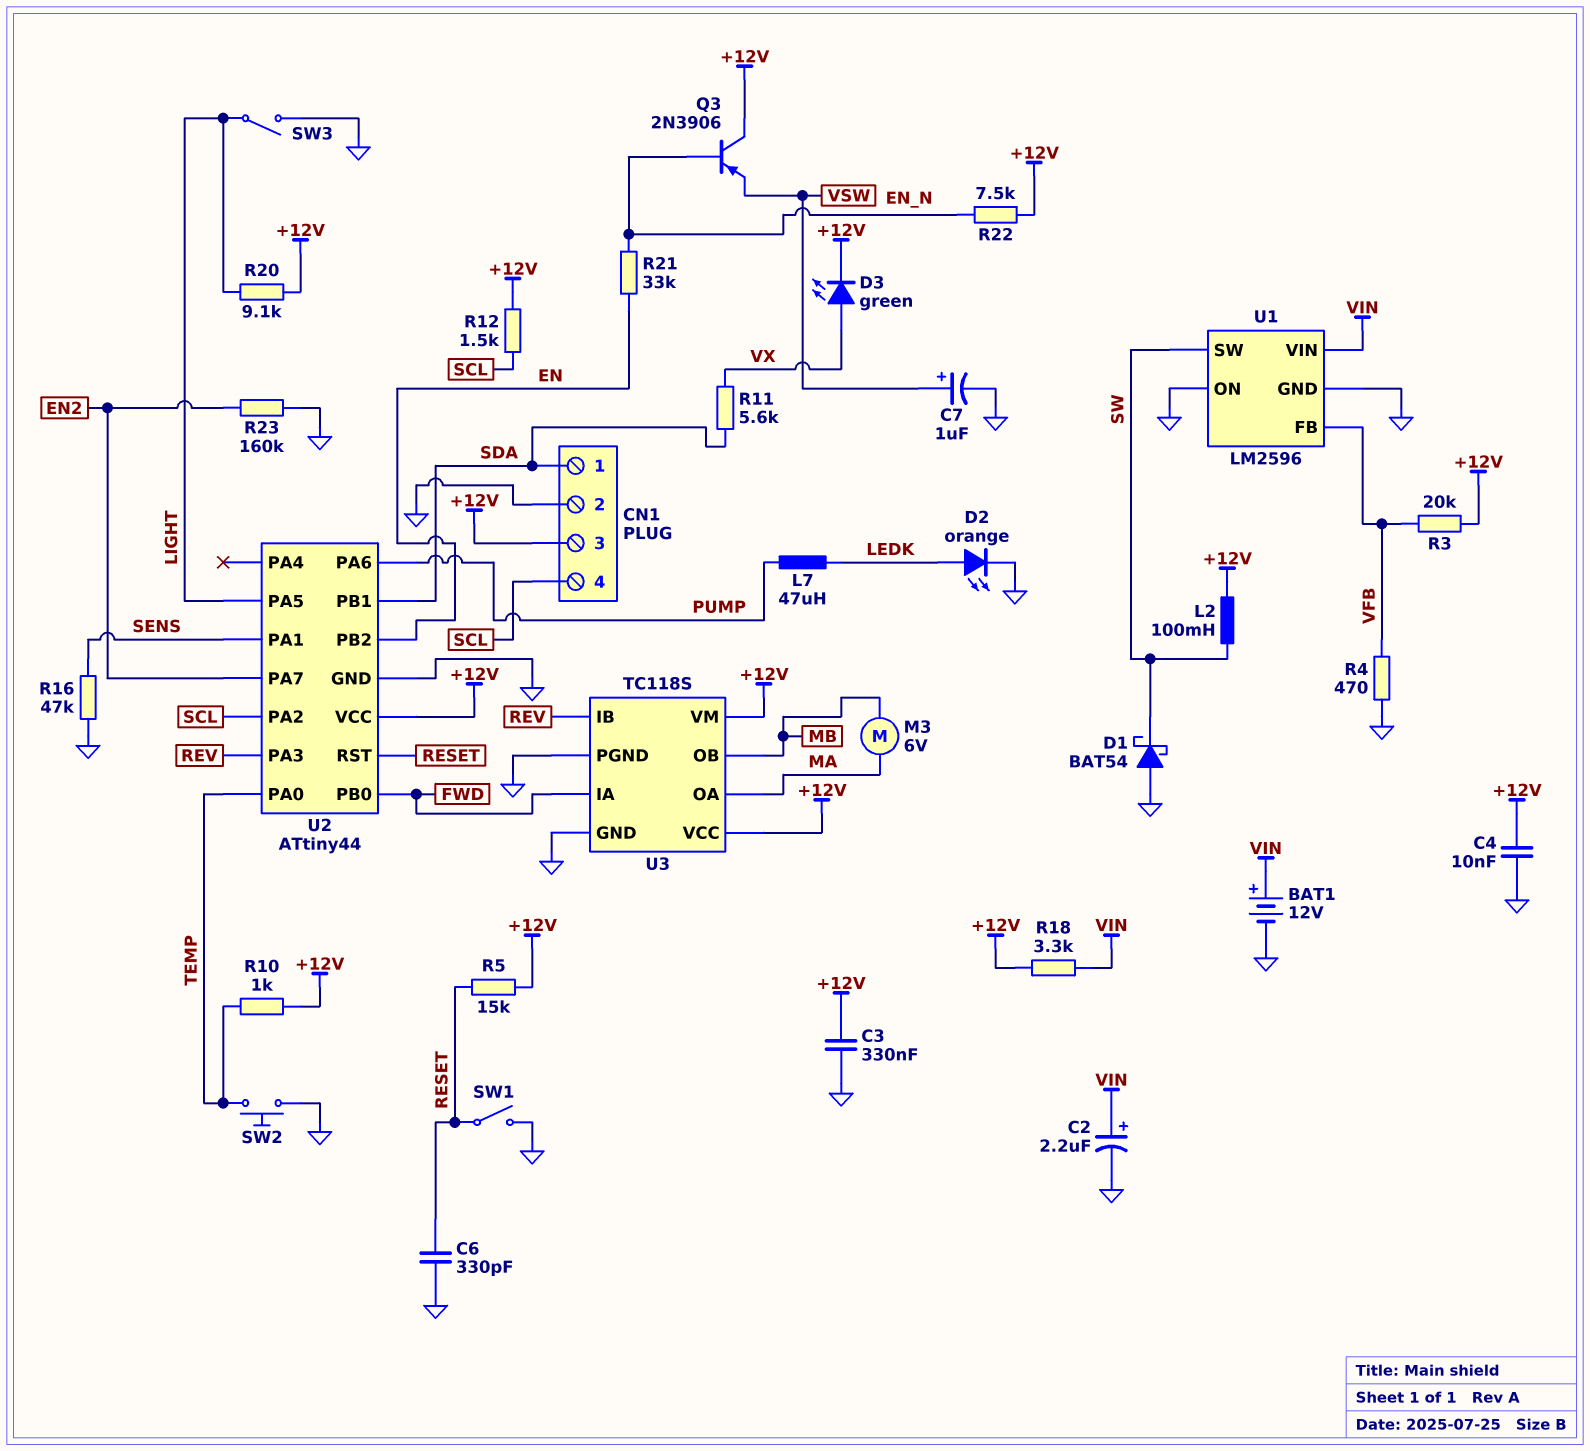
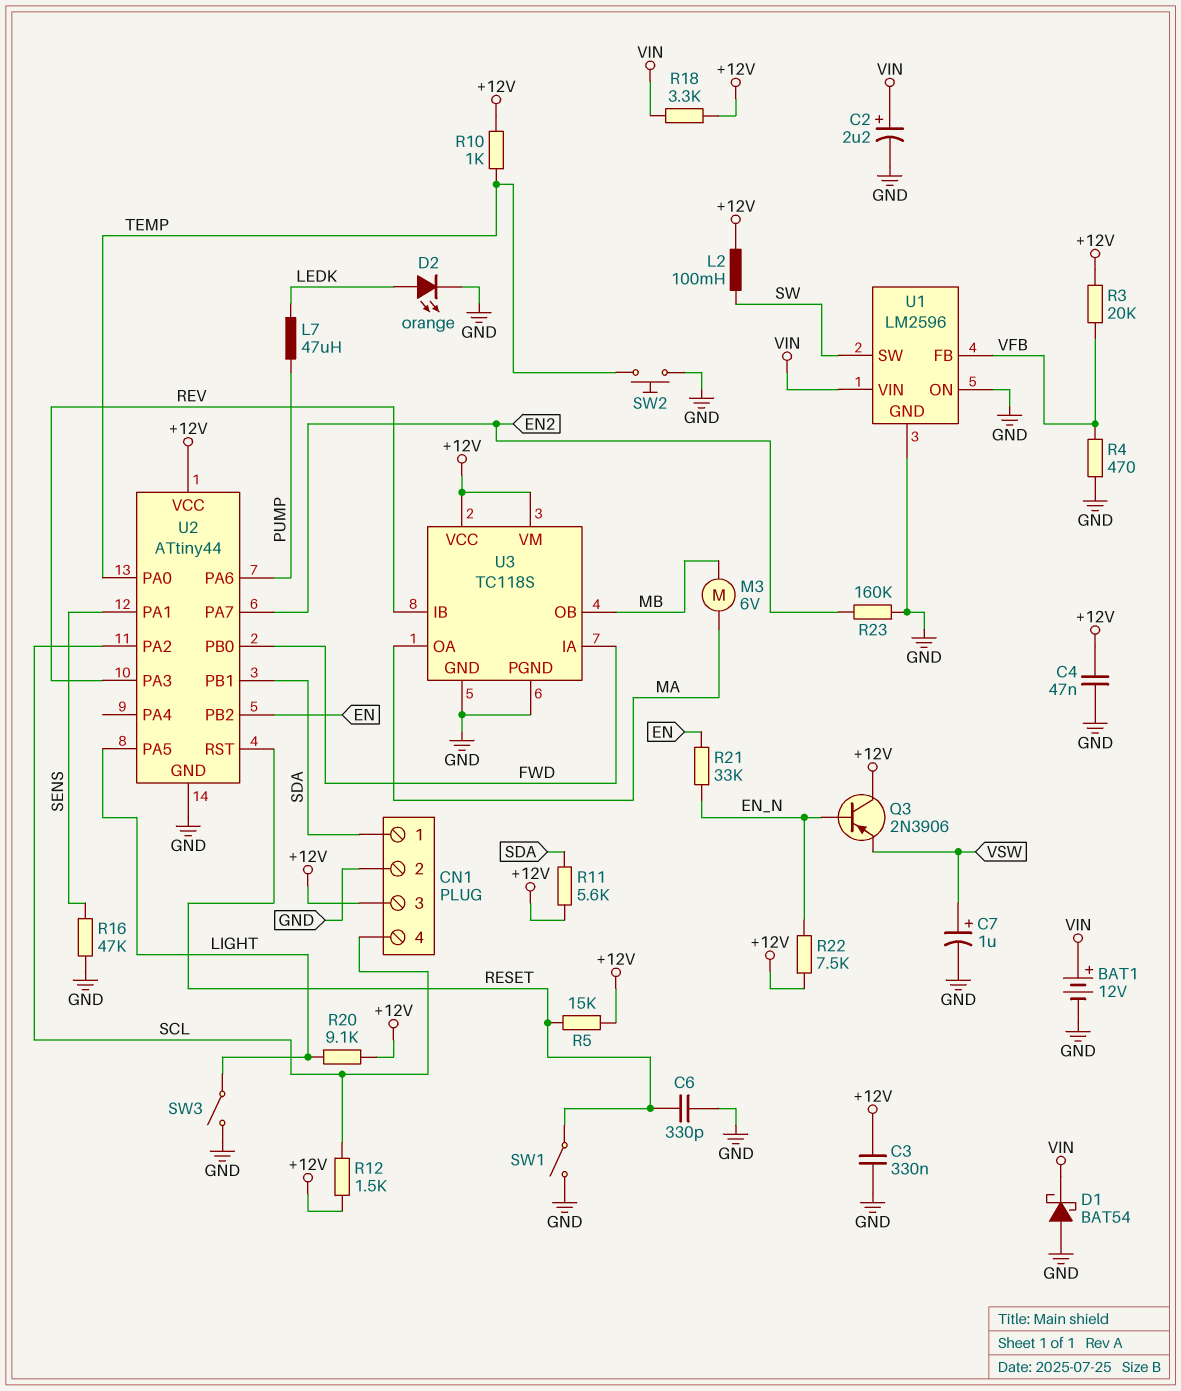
C4: 10nF (+12V, GND) -> 47nF (+12V, GND)
D1: schottky BAT54 (A GND, K SW) -> schottky BAT54 (A GND, K VIN)
D3: LED green (A VX, K +12V) -> none
R11: 5.6k (SDA, VX) -> 5.6k (+12V, SDA)

